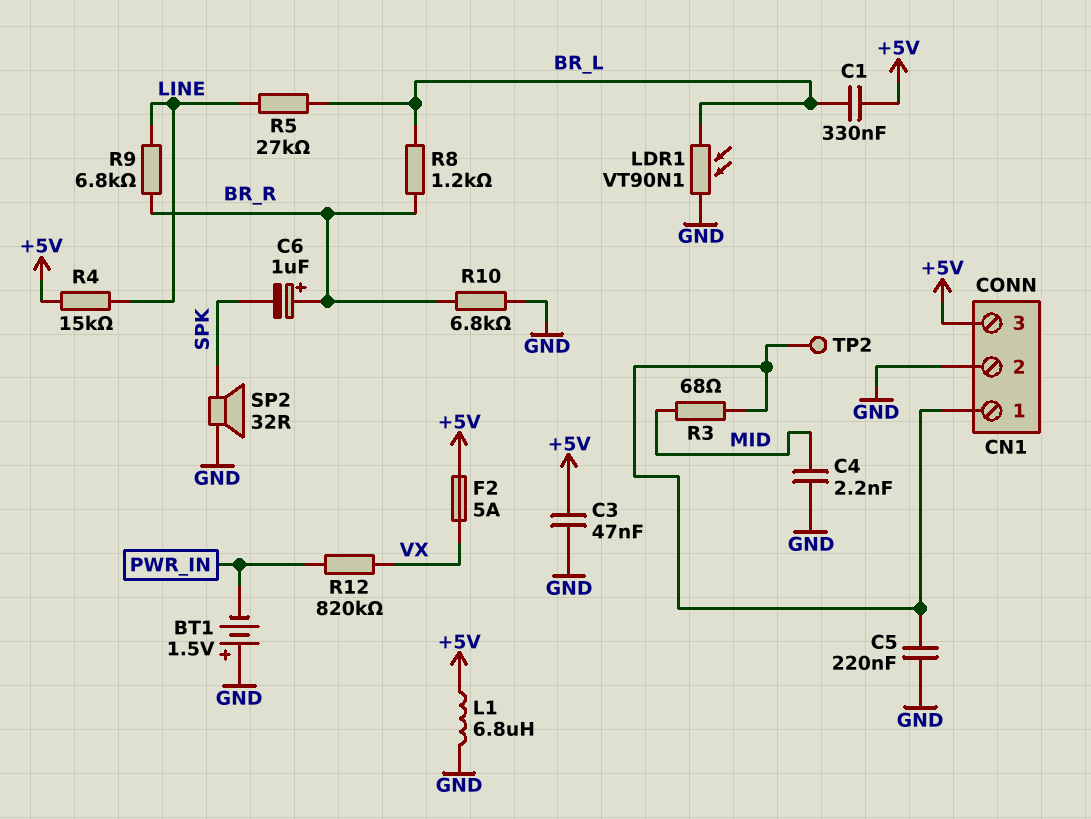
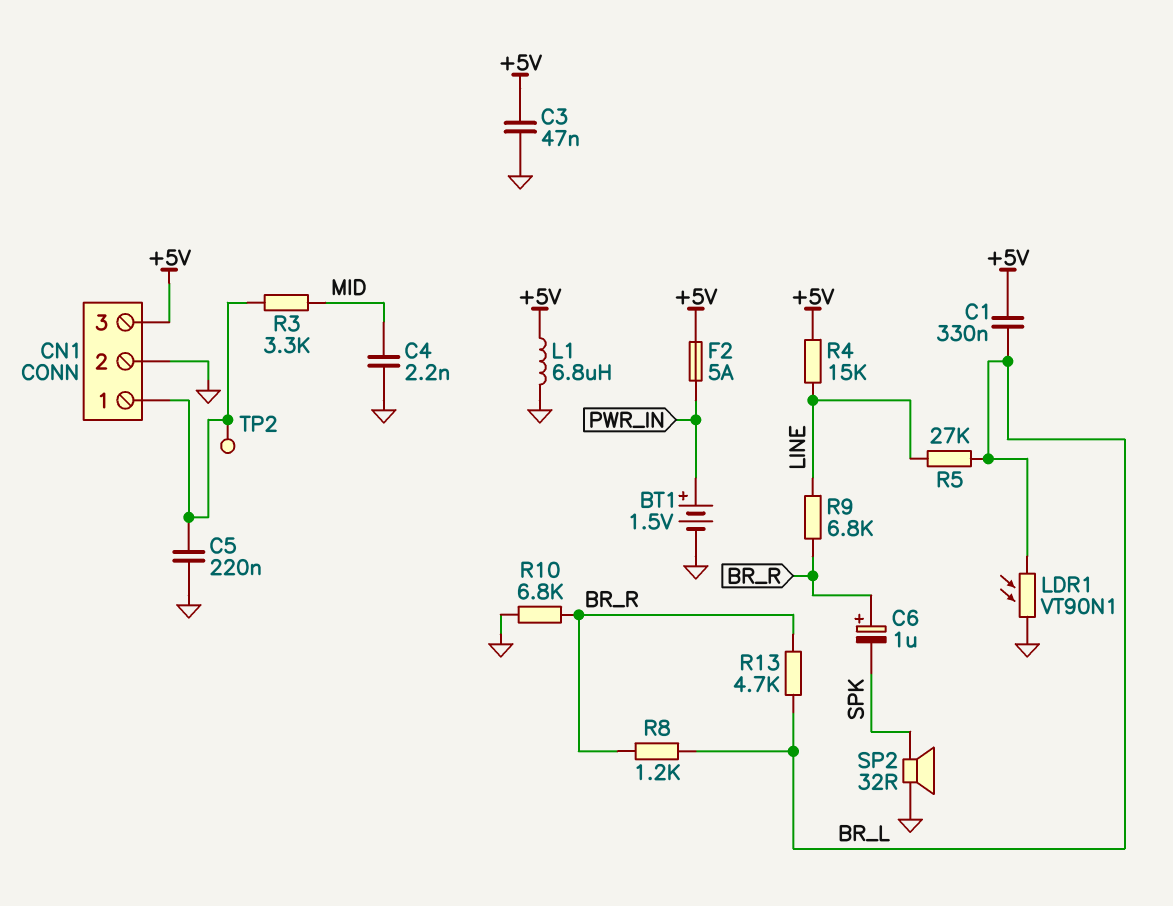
BT1: 1.5V (plus GND, minus PWR_IN) -> 1.5V (plus PWR_IN, minus GND)
F2: 5A (+5V, VX) -> 5A (+5V, PWR_IN)
R3: 68 (CN1/1, MID) -> 3.3k (CN1/1, MID)
R12: 820k (PWR_IN, VX) -> none
R13: none -> 4.7k (BR_L, BR_R)

